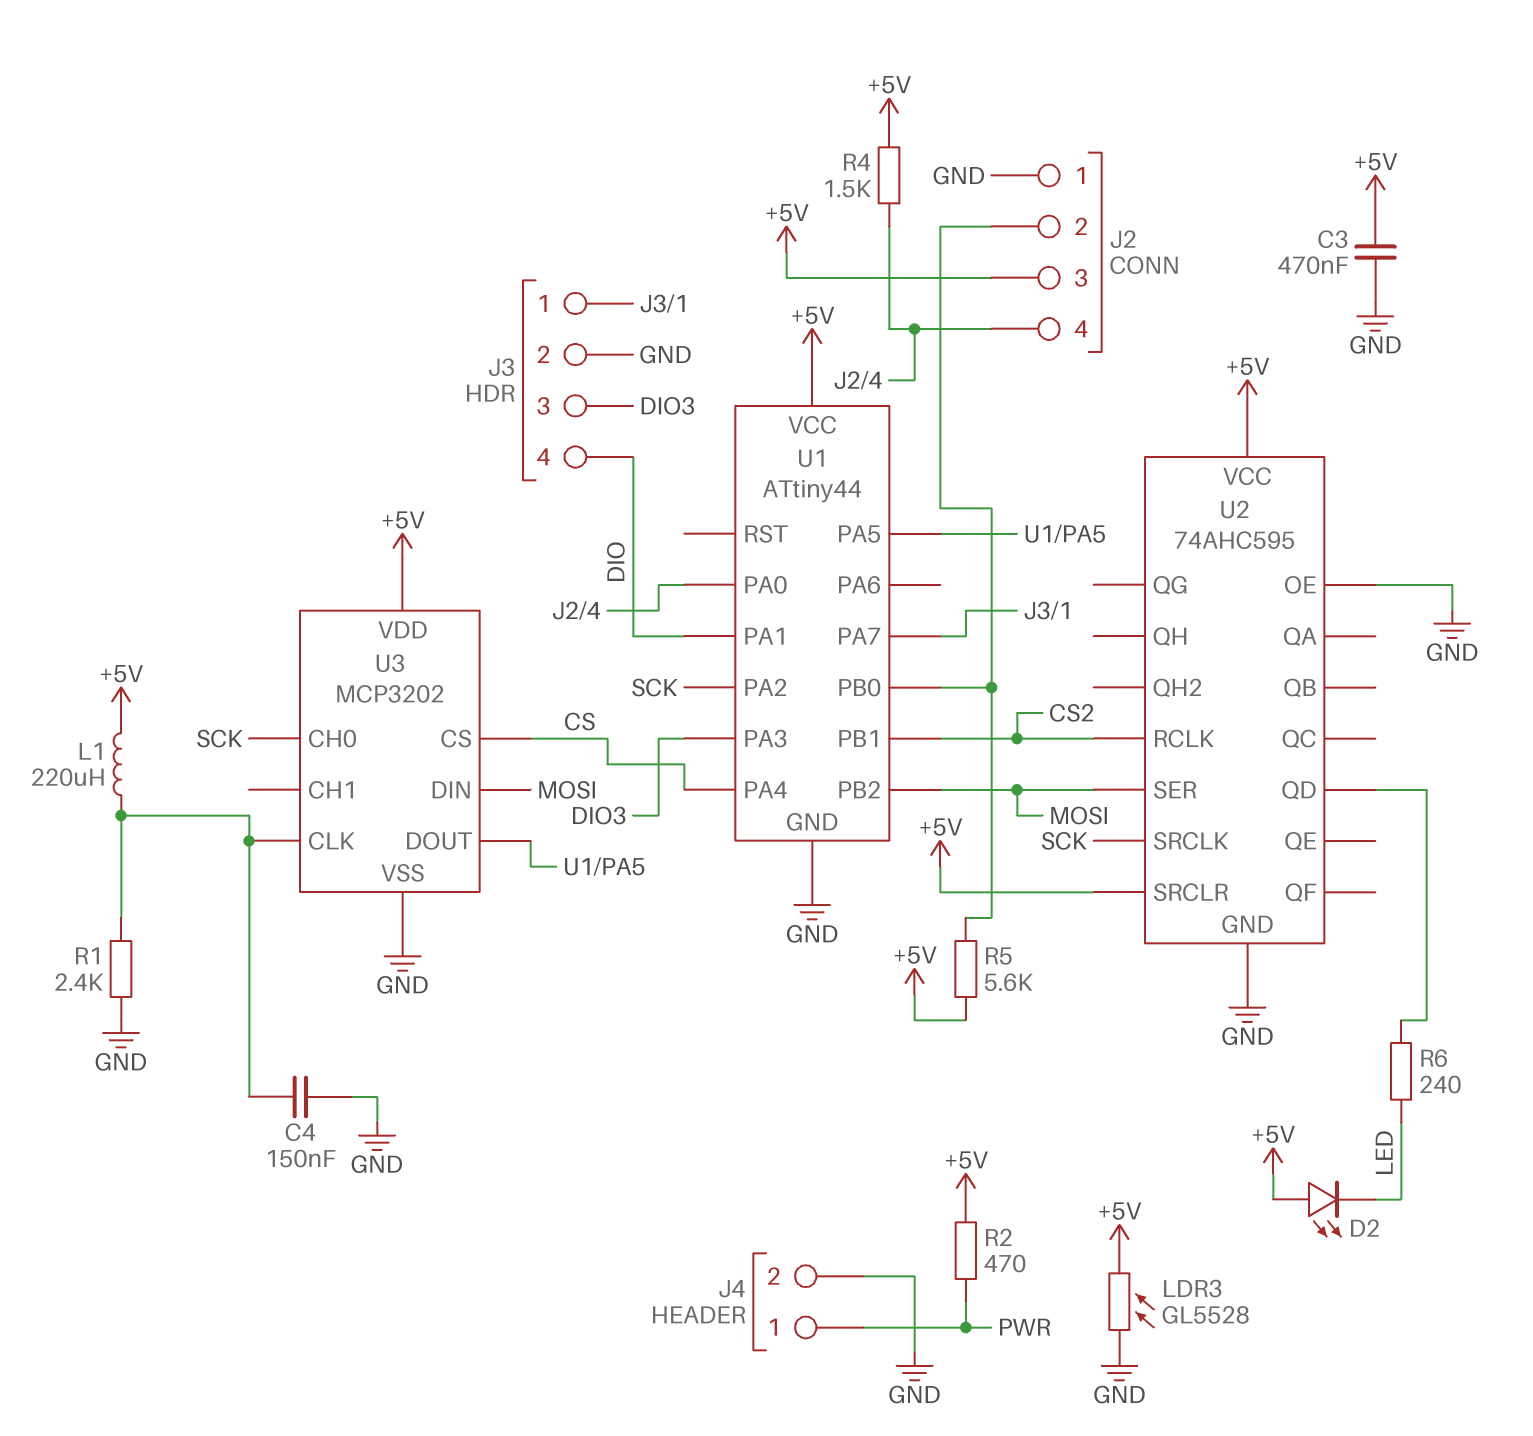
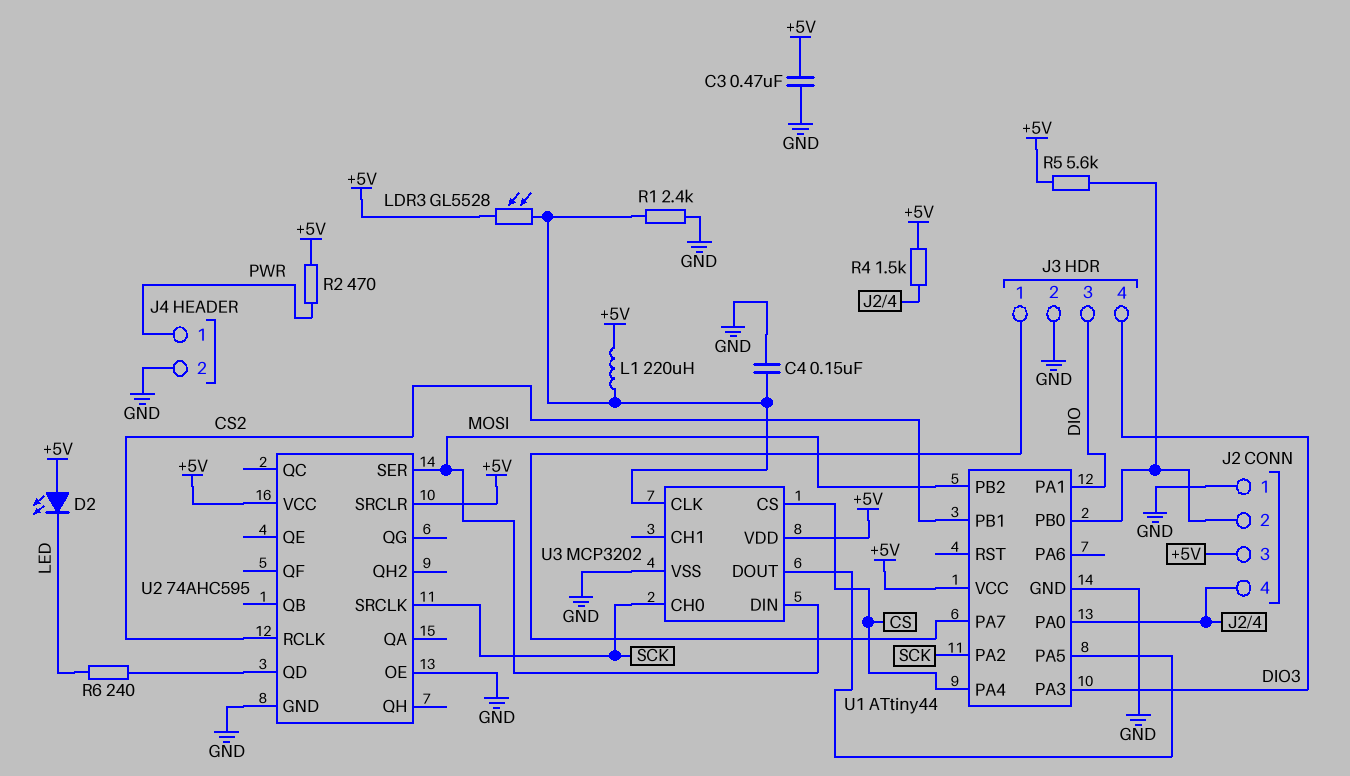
J3 pin 3: DIO3 -> DIO
J3 pin 4: DIO -> DIO3
LDR3: GL5528 (+5V, GND) -> GL5528 (+5V, U3/CLK)

